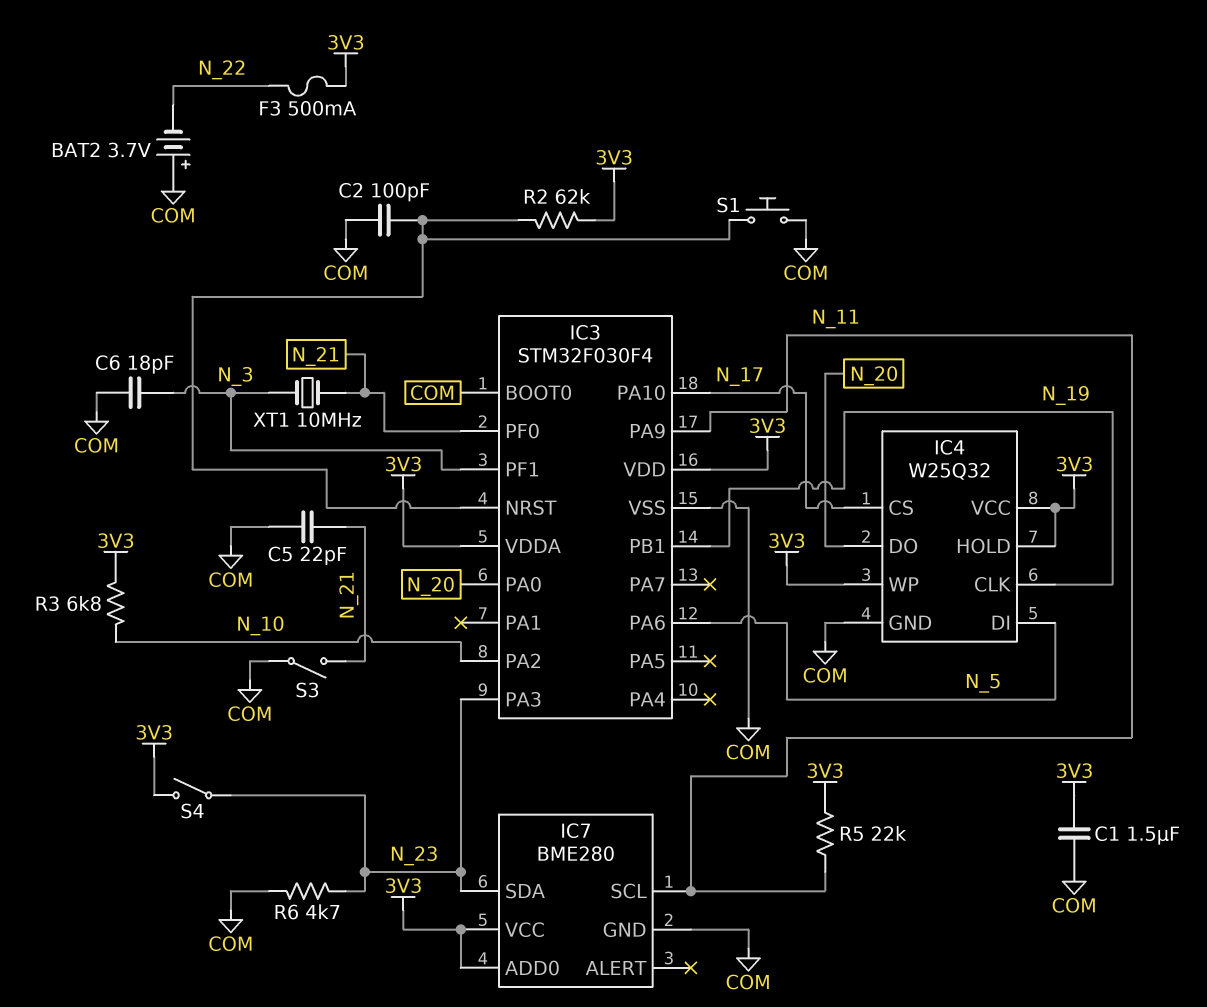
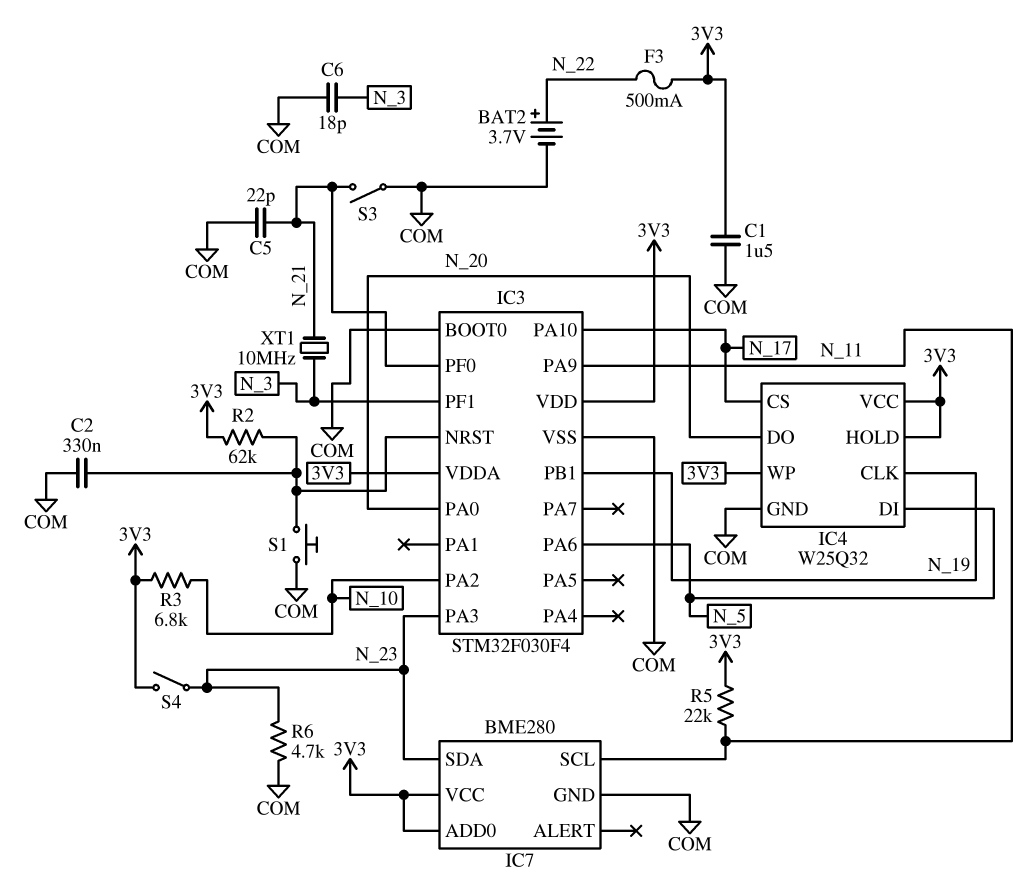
BAT2: 3.7V (plus COM, minus N_22) -> 3.7V (plus N_22, minus COM)
C2: 100pF (COM, IC3/NRST) -> 330nF (COM, IC3/NRST)

